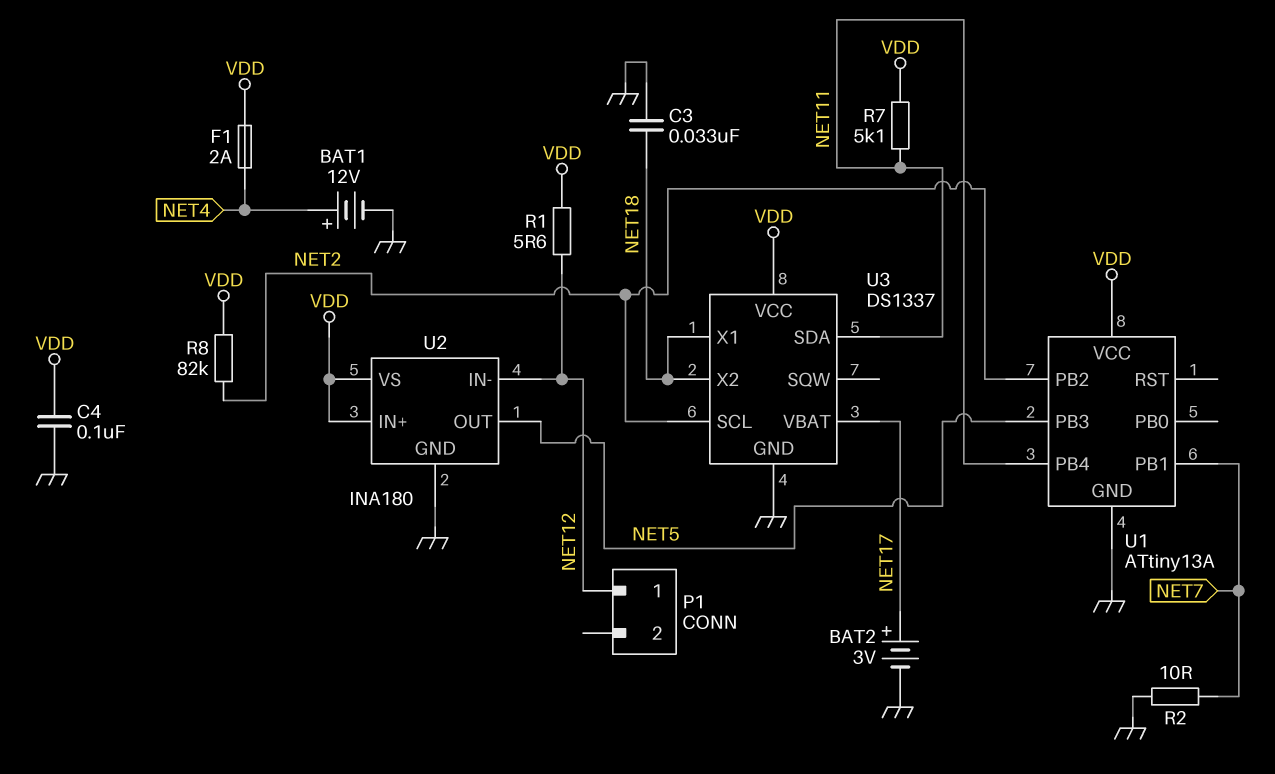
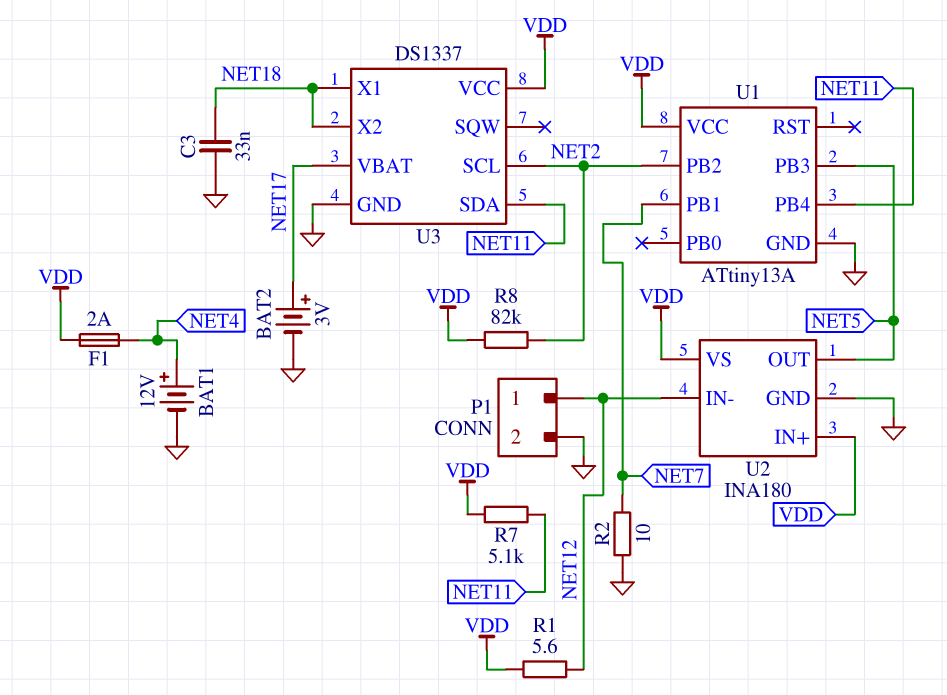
C4: 100nF (GND, VDD) -> none
P1 pin 2: none -> GND

